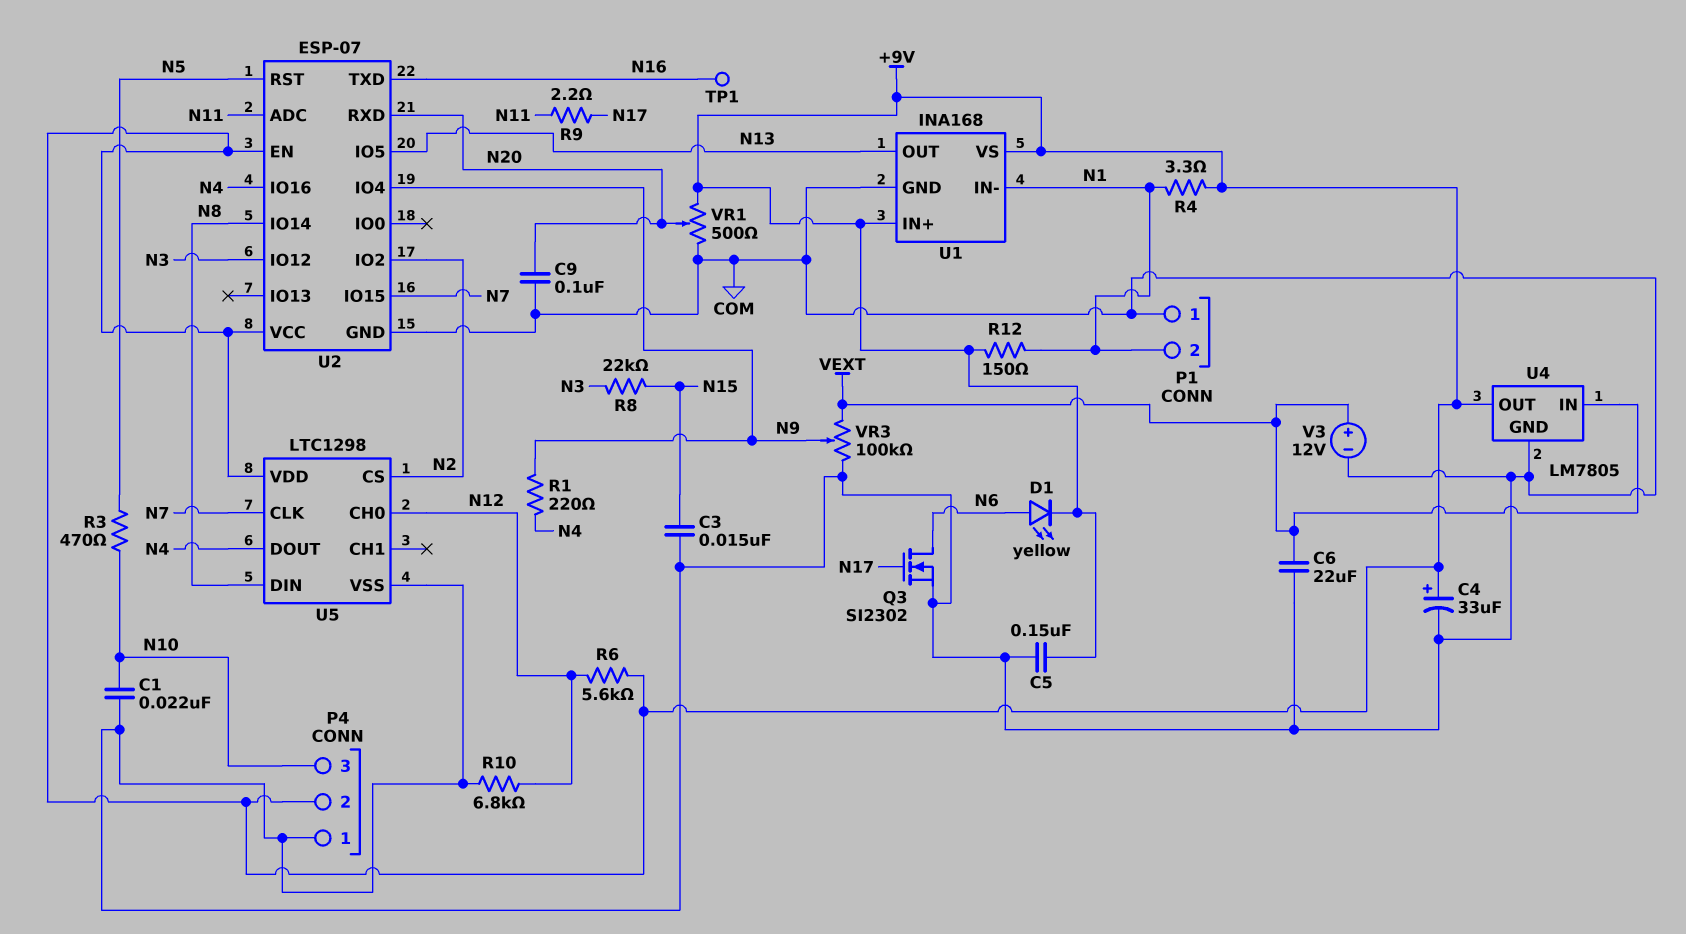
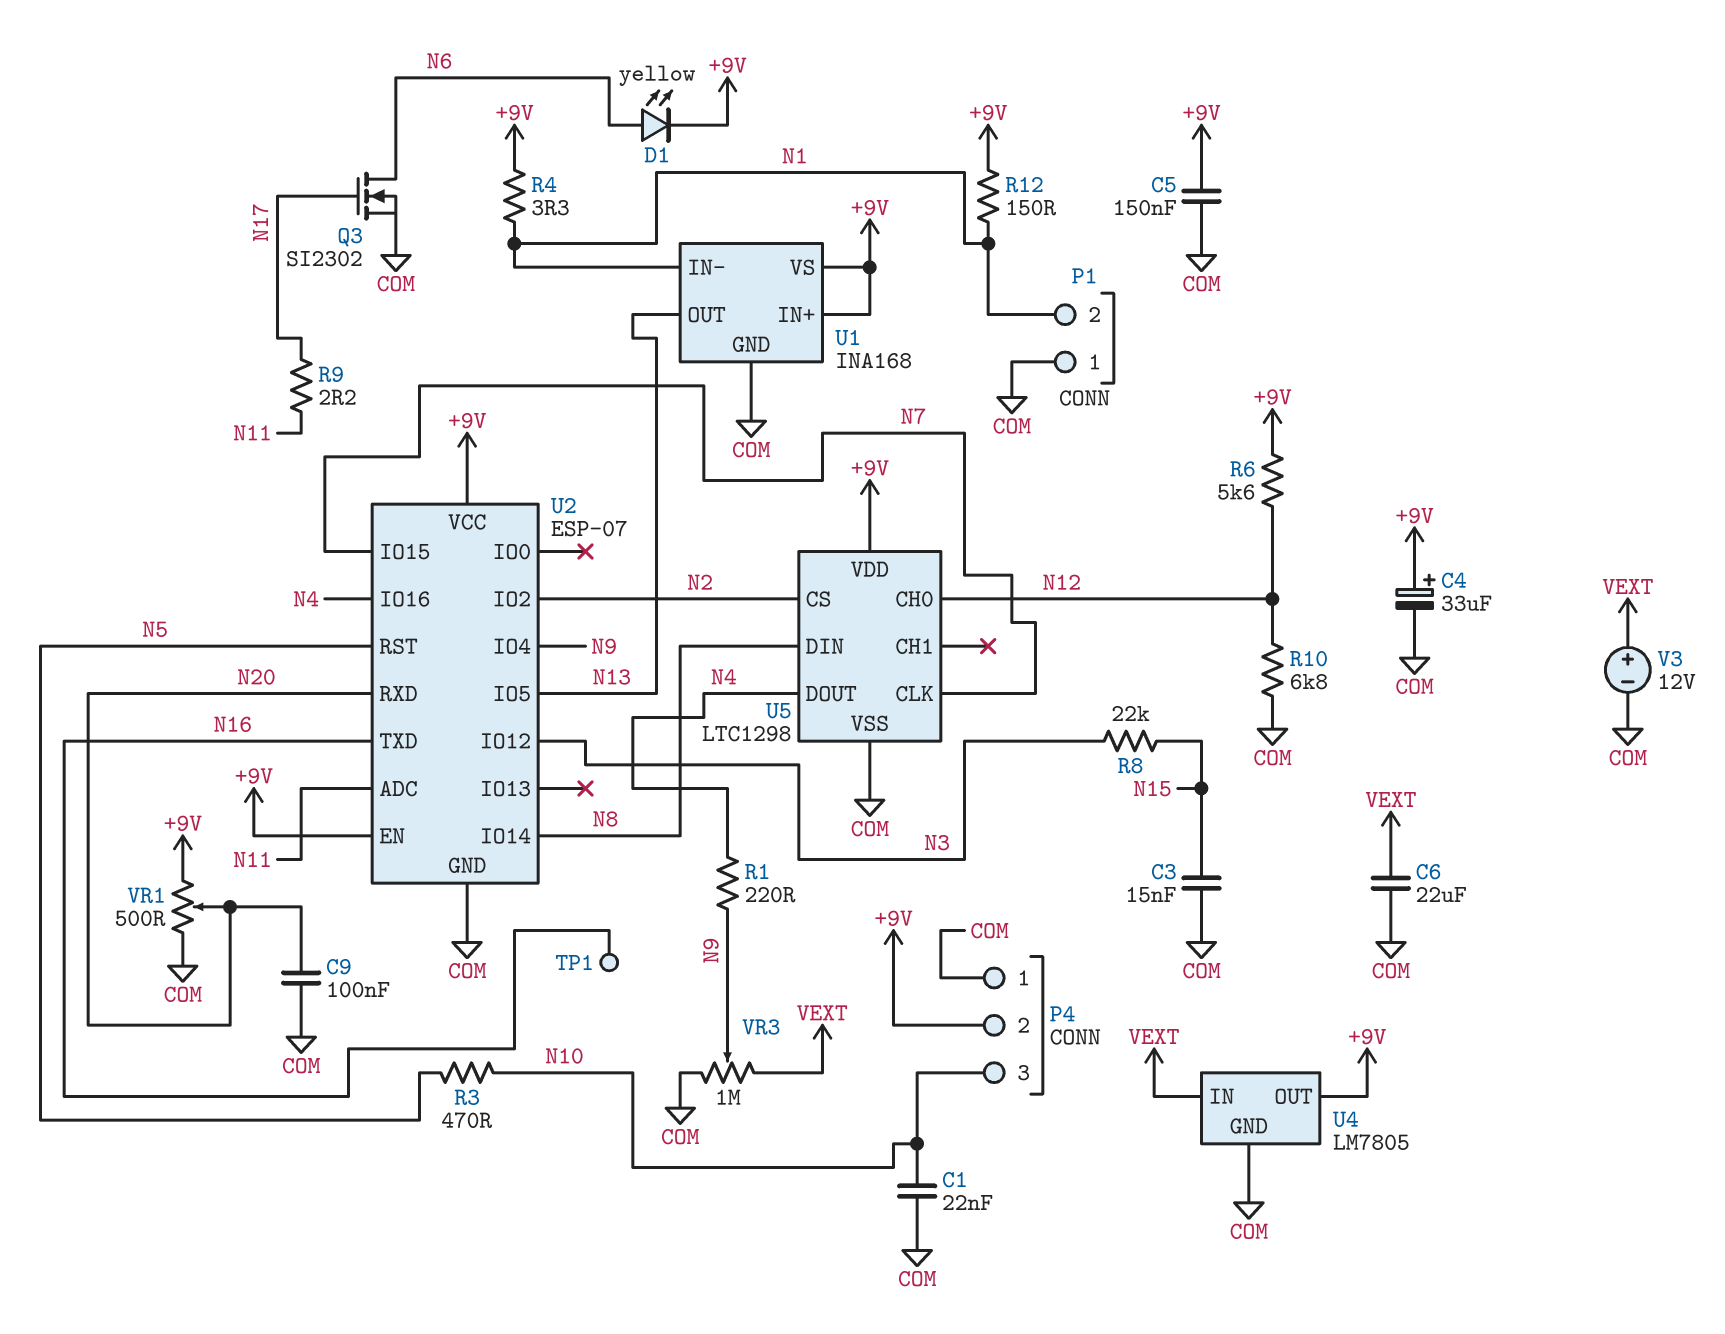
VR3: 100k (COM, VEXT, wiper N9) -> 1M (COM, VEXT, wiper N9)

